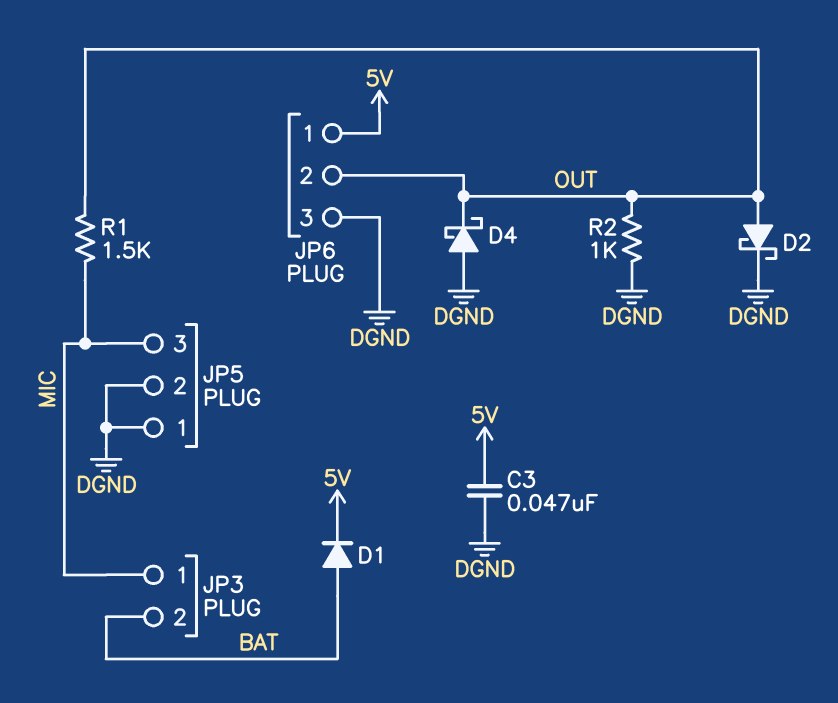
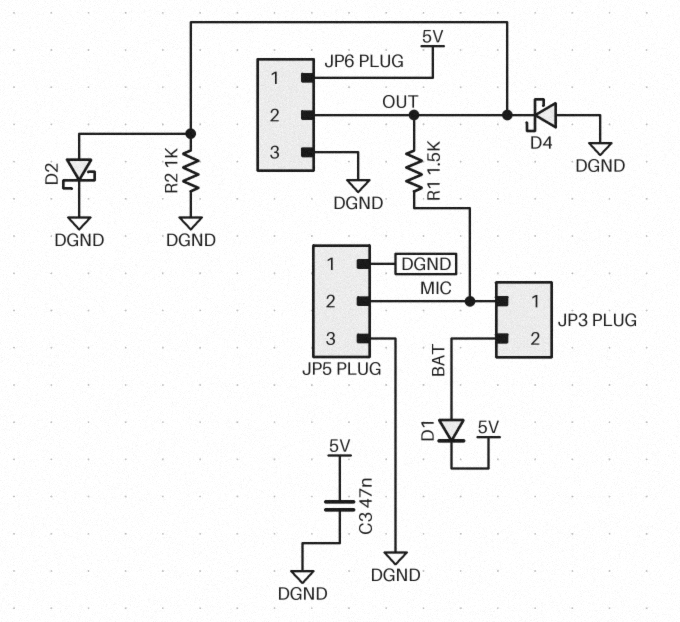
JP5 pin 2: DGND -> MIC
JP5 pin 3: MIC -> DGND

